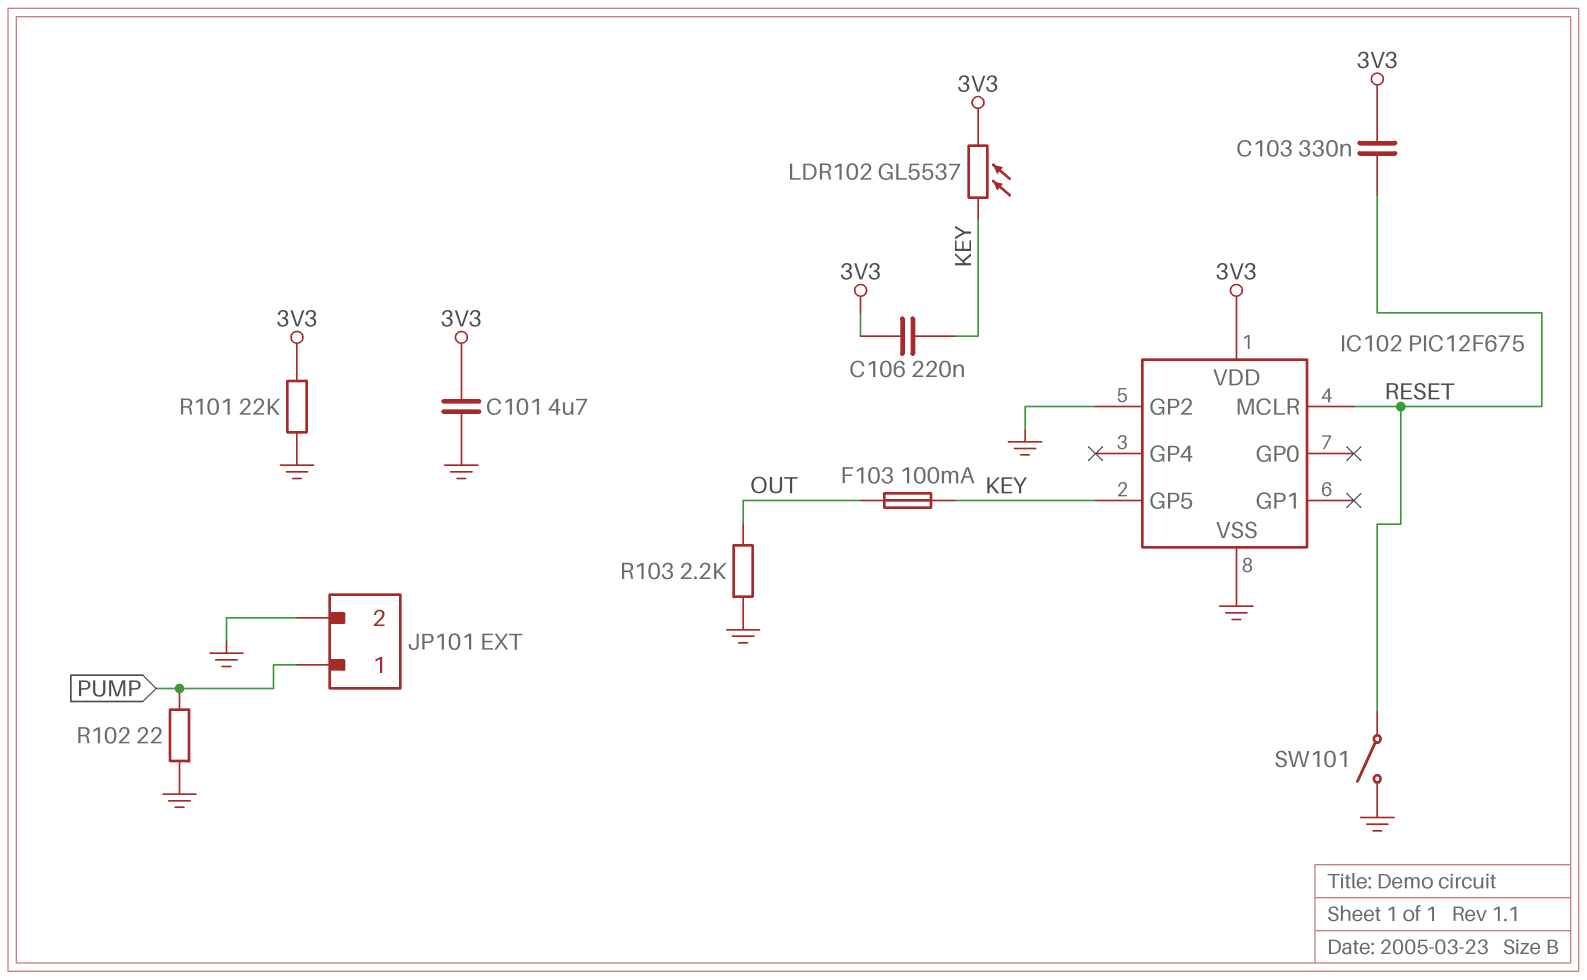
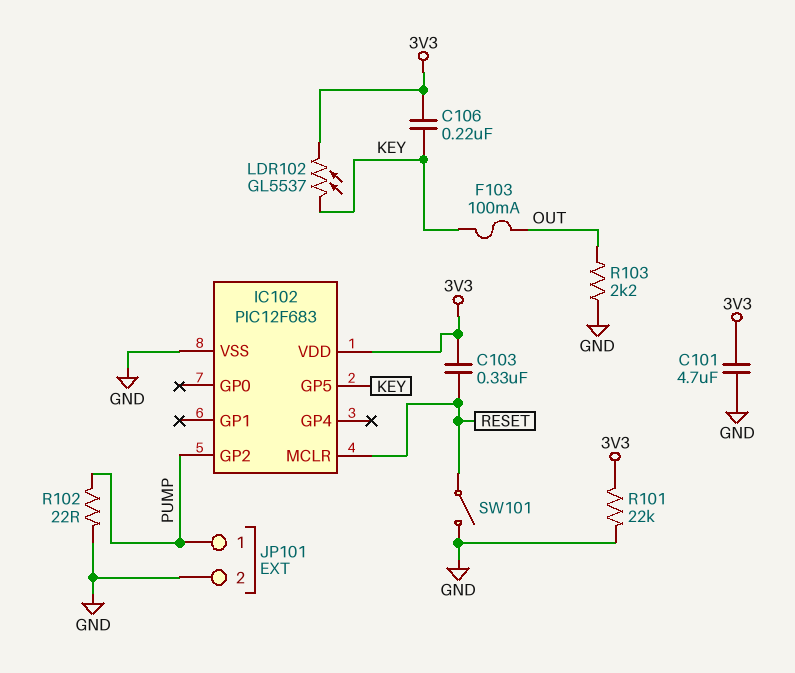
IC102: PIC12F675 -> PIC12F683
IC102 pin GP2: GND -> PUMP

